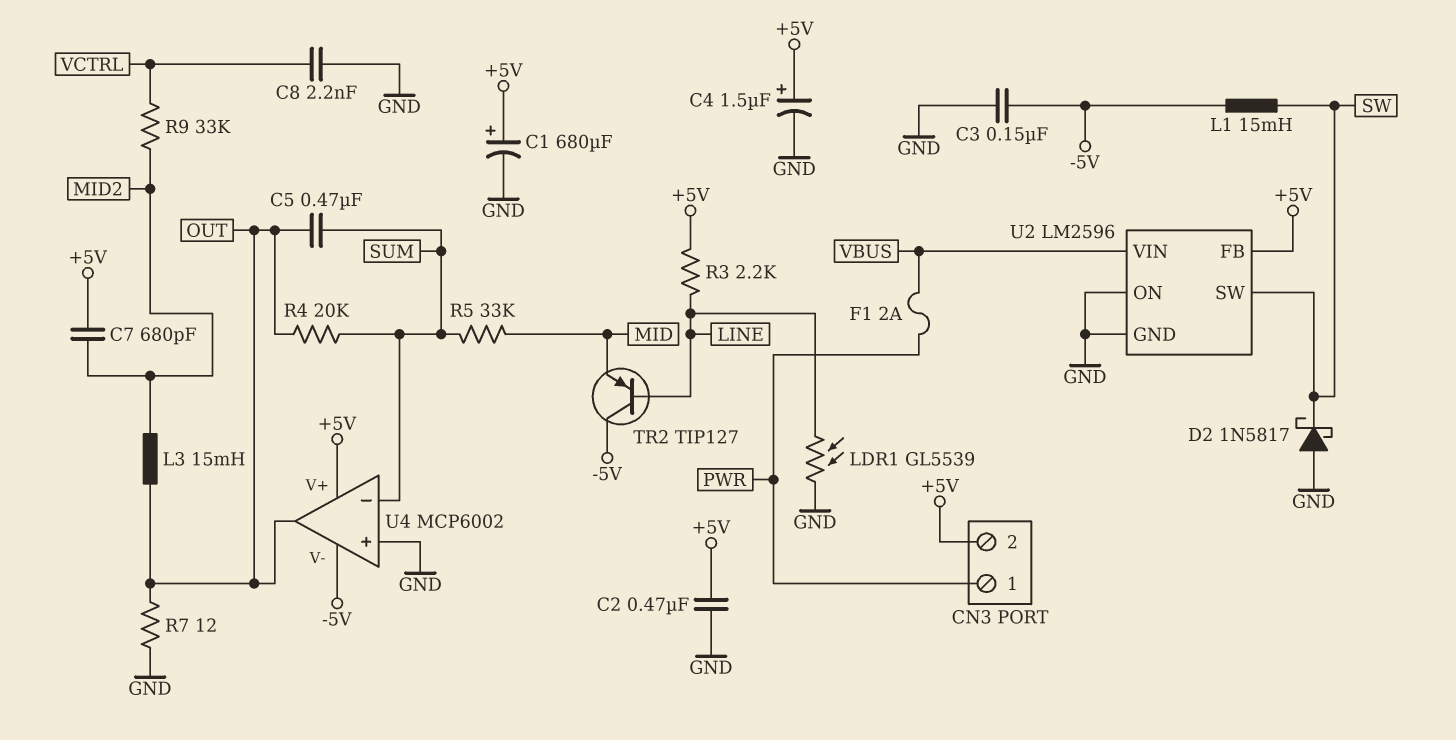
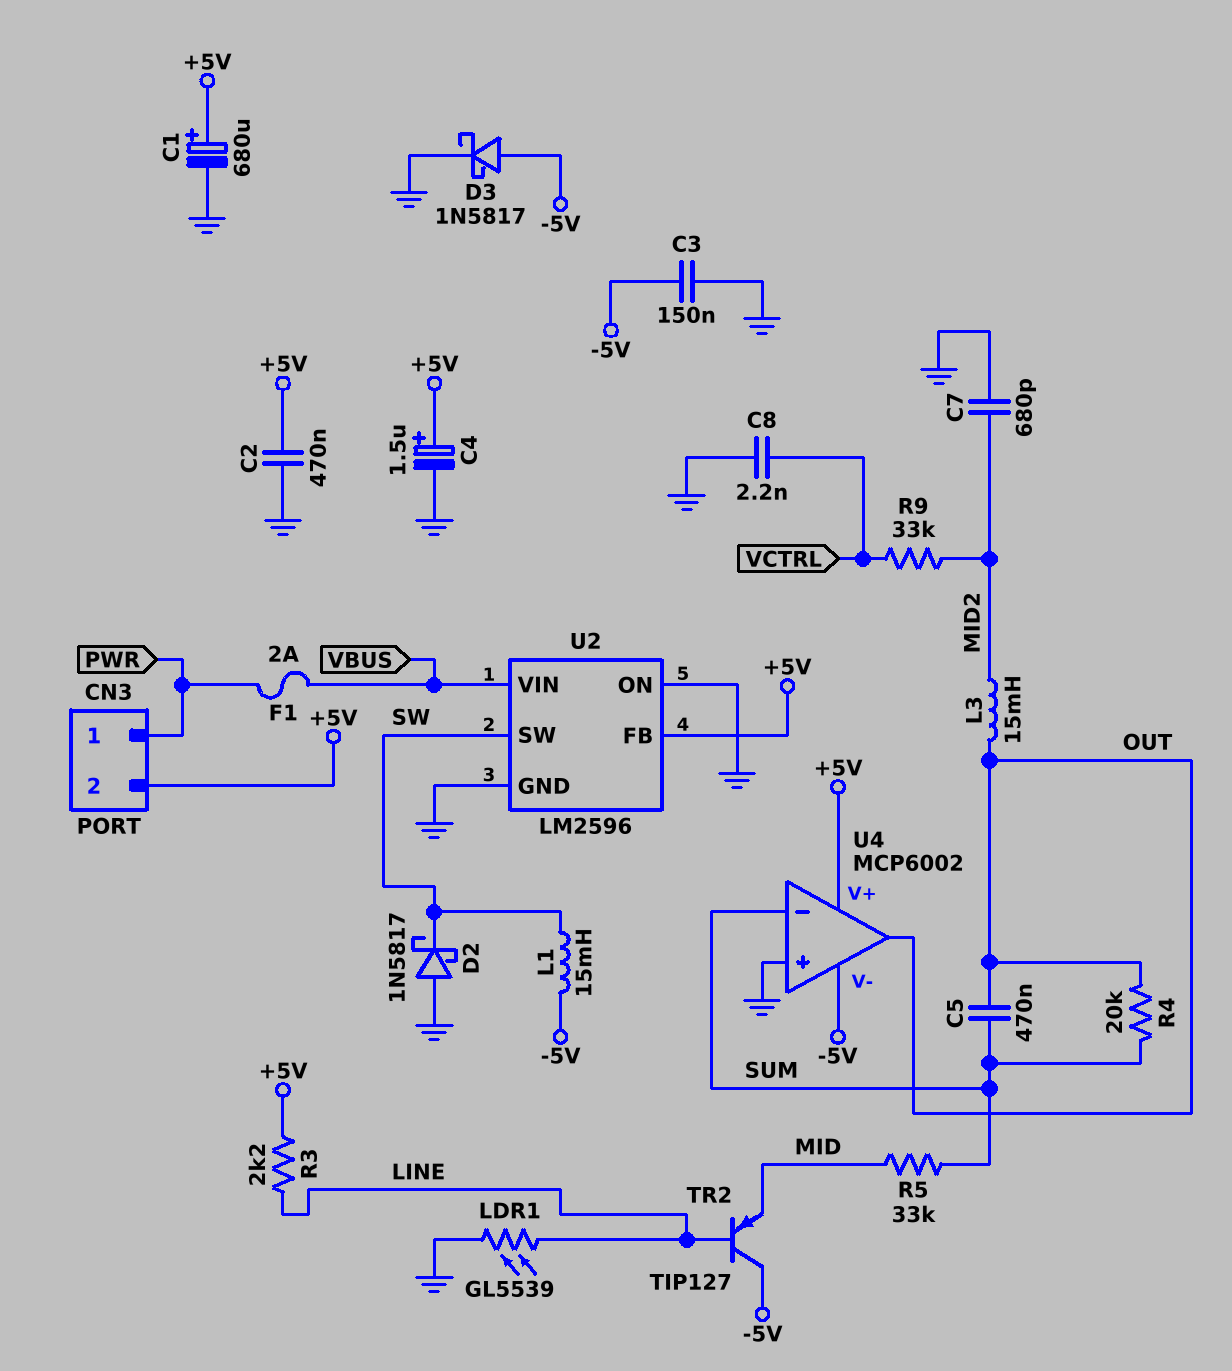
C7: 680pF (+5V, MID2) -> 680pF (GND, MID2)
D3: none -> schottky 1N5817 (A -5V, K GND)
R7: 12 (GND, OUT) -> none

